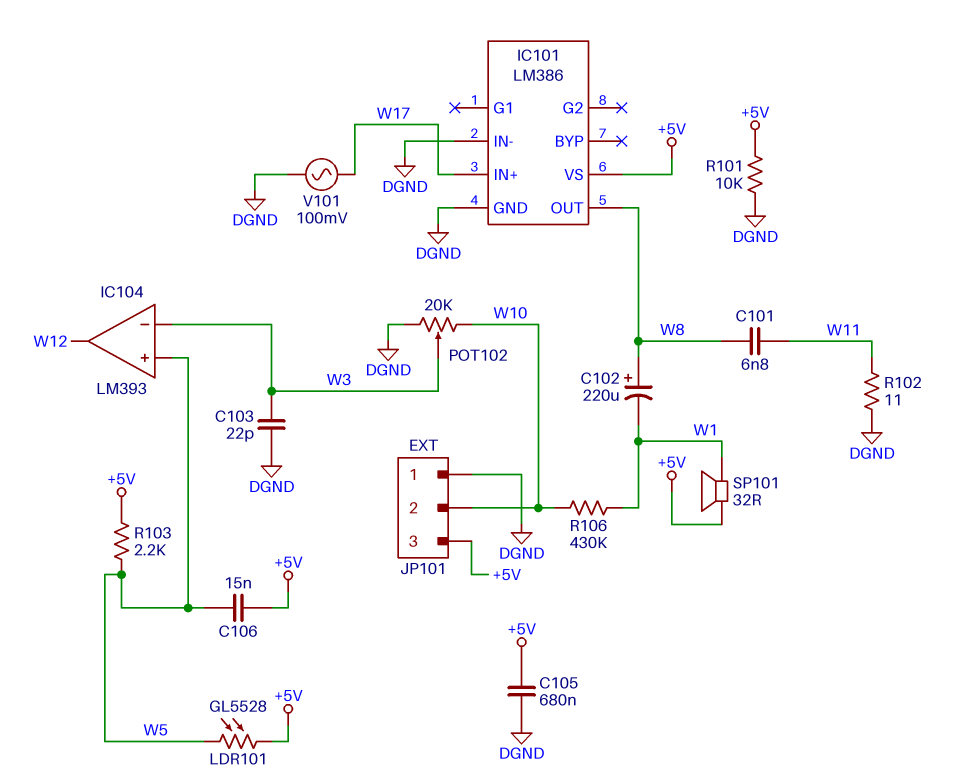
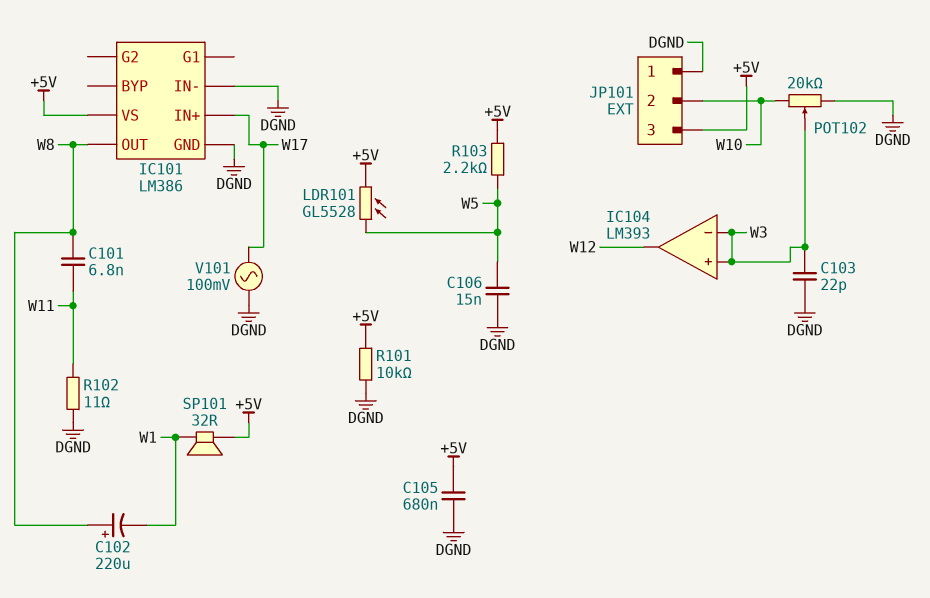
C106: 15nF (+5V, W5) -> 15nF (DGND, W5)
IC104 pin in+: W5 -> W3
R106: 430k (W1, W10) -> none

